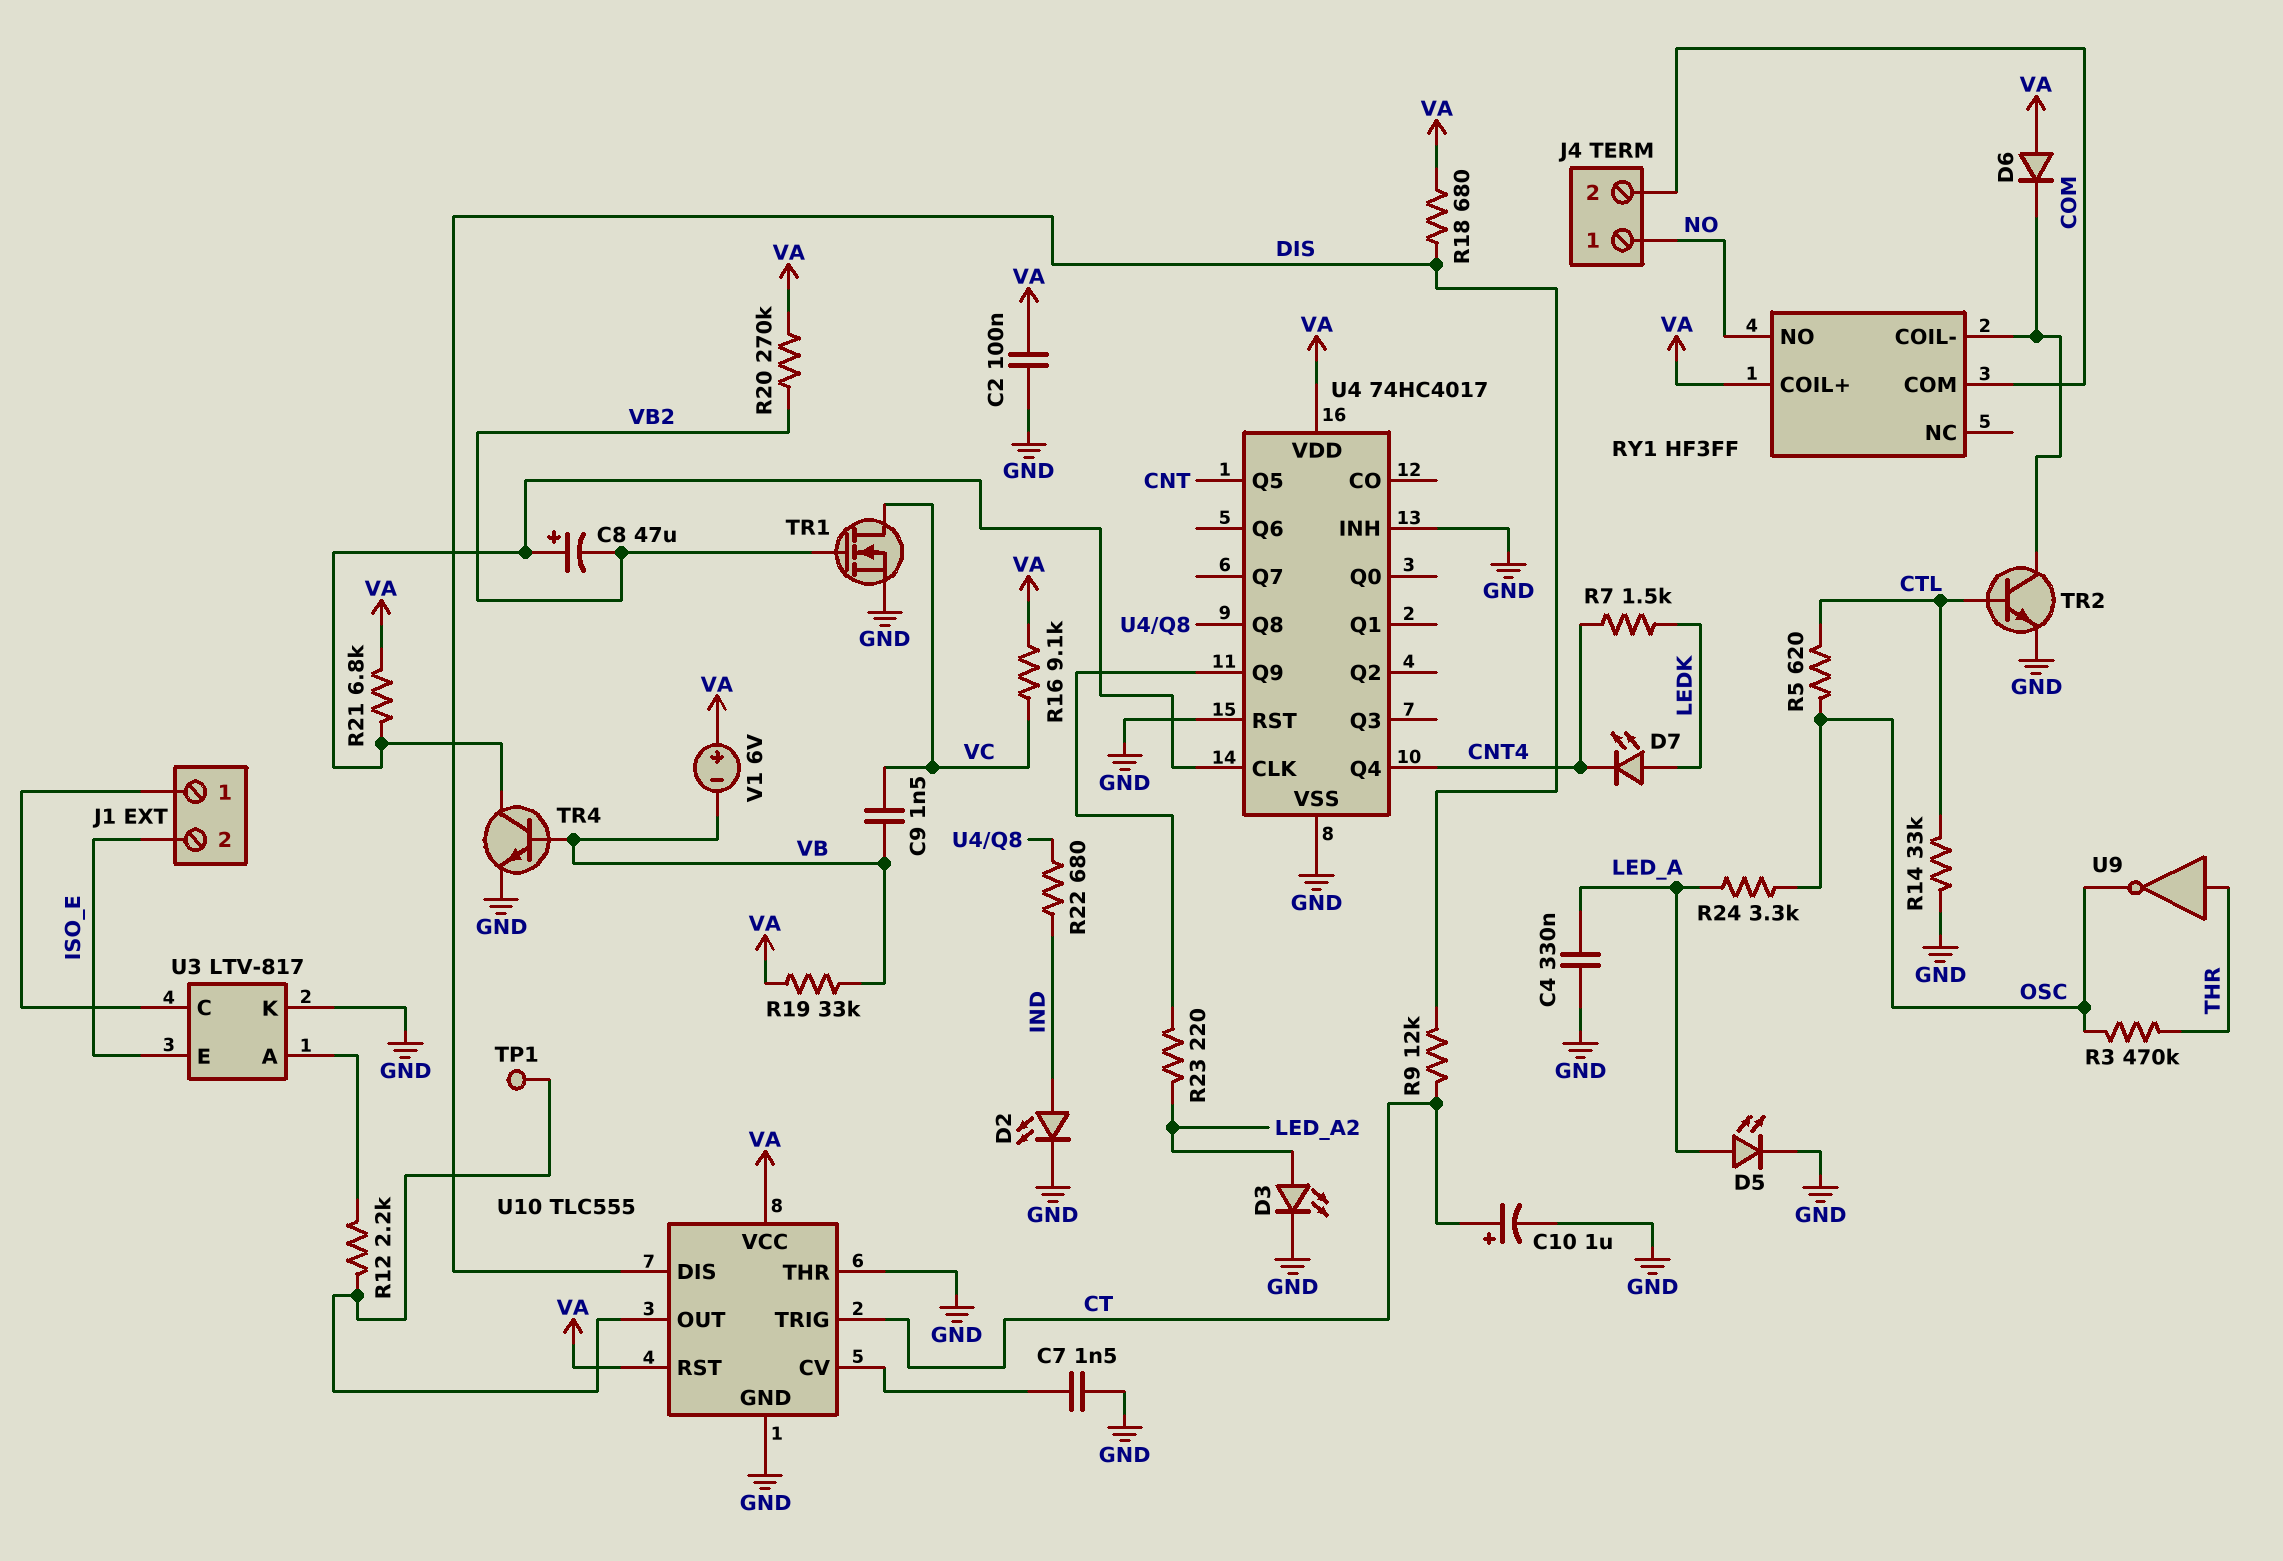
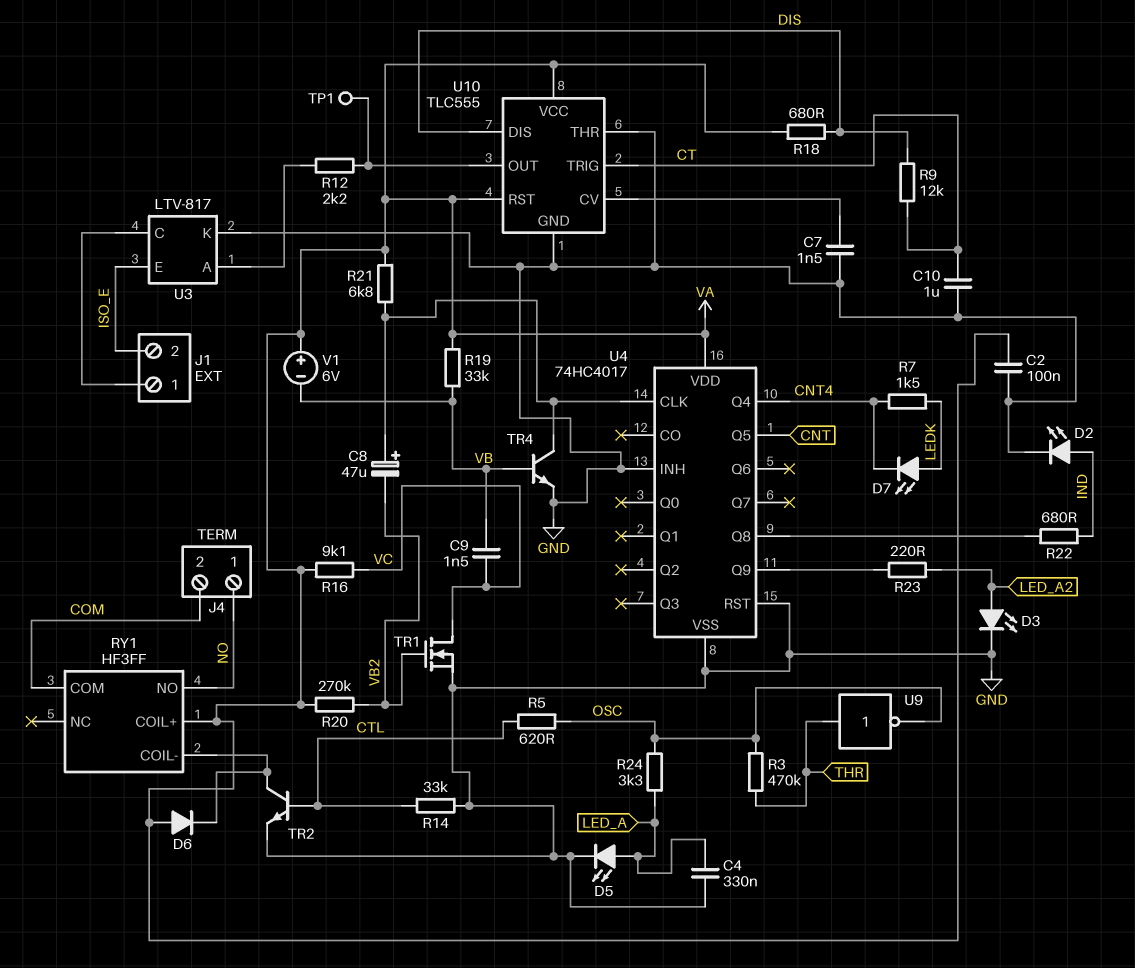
C10: 1uF (plus CT, minus GND) -> 1uF (CT, GND)

